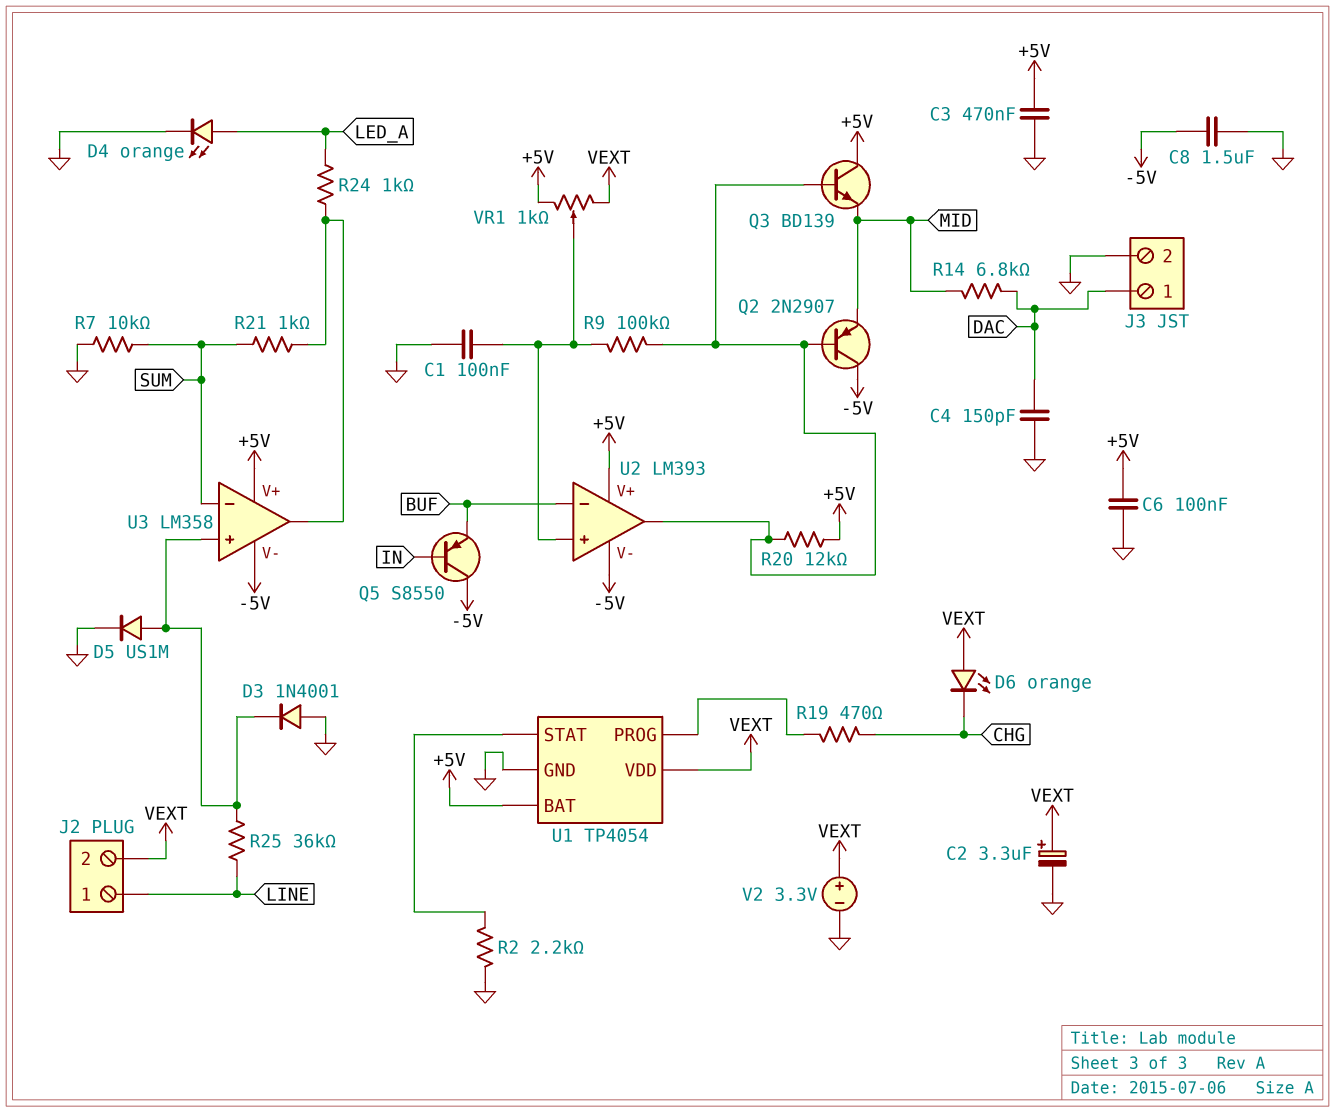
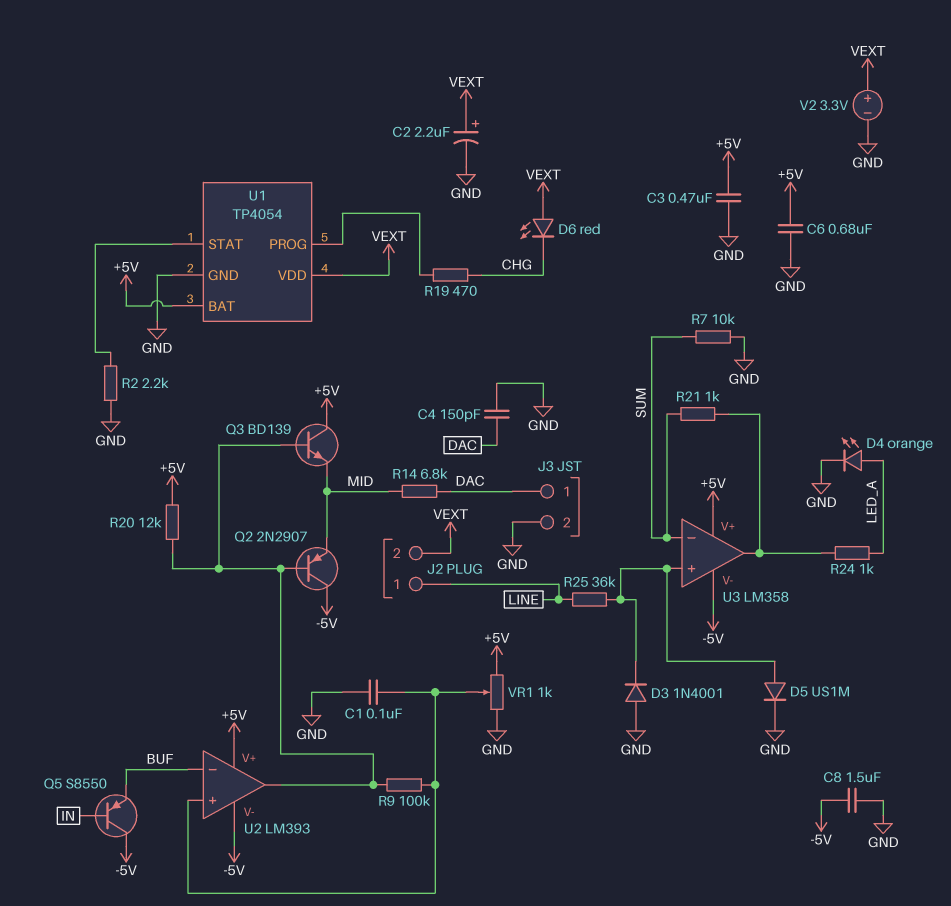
C2: 3.3uF (plus VEXT, minus GND) -> 2.2uF (plus VEXT, minus GND)
C6: 100nF (+5V, GND) -> 680nF (+5V, GND)
D6: LED orange (A VEXT, K CHG) -> LED red (A VEXT, K CHG)
VR1: 1k (+5V, VEXT, wiper U2/in+) -> 1k (+5V, GND, wiper U2/in+)

